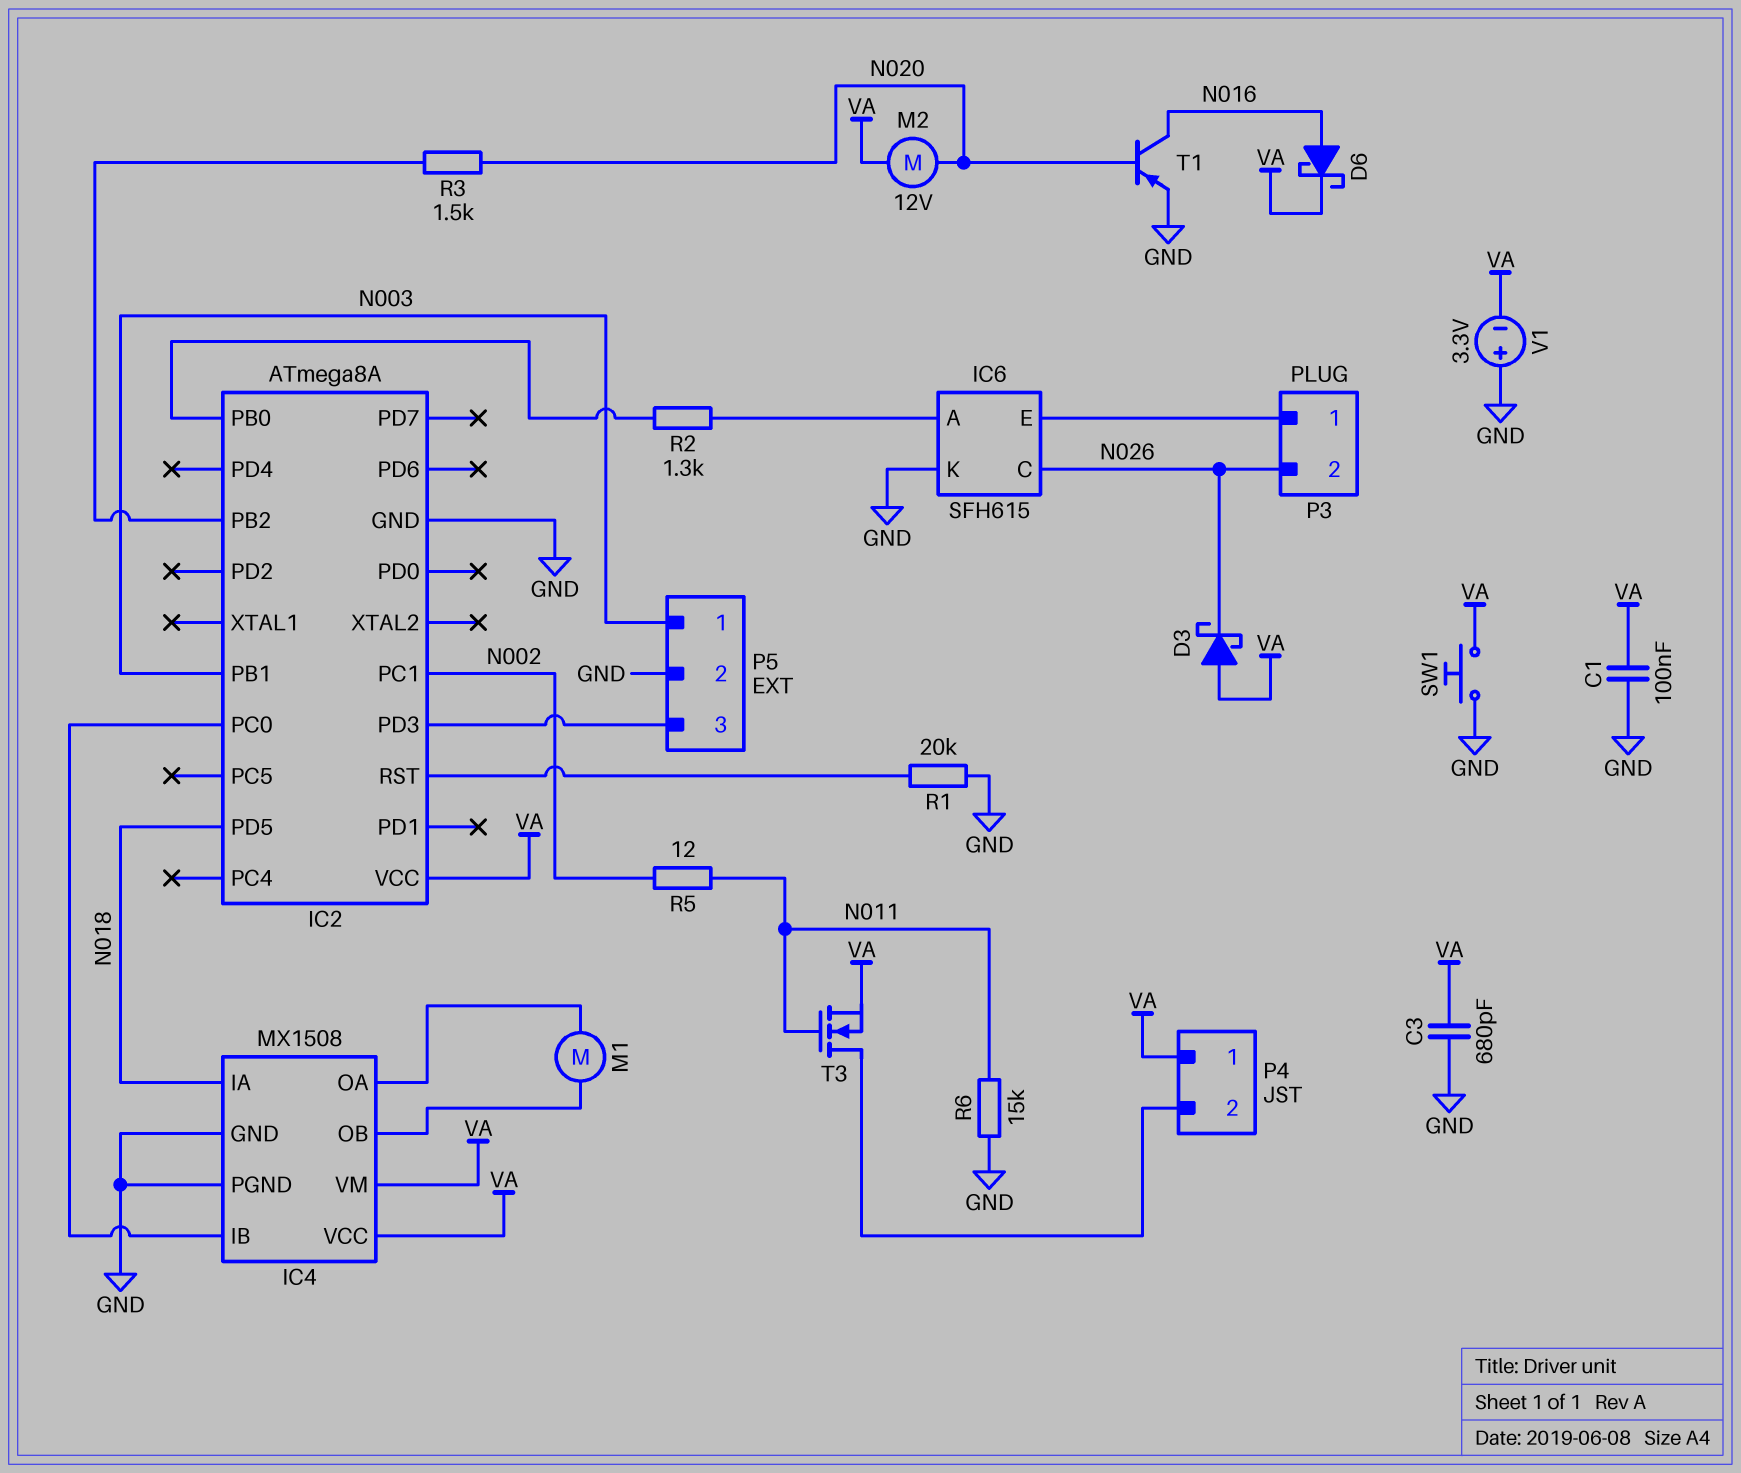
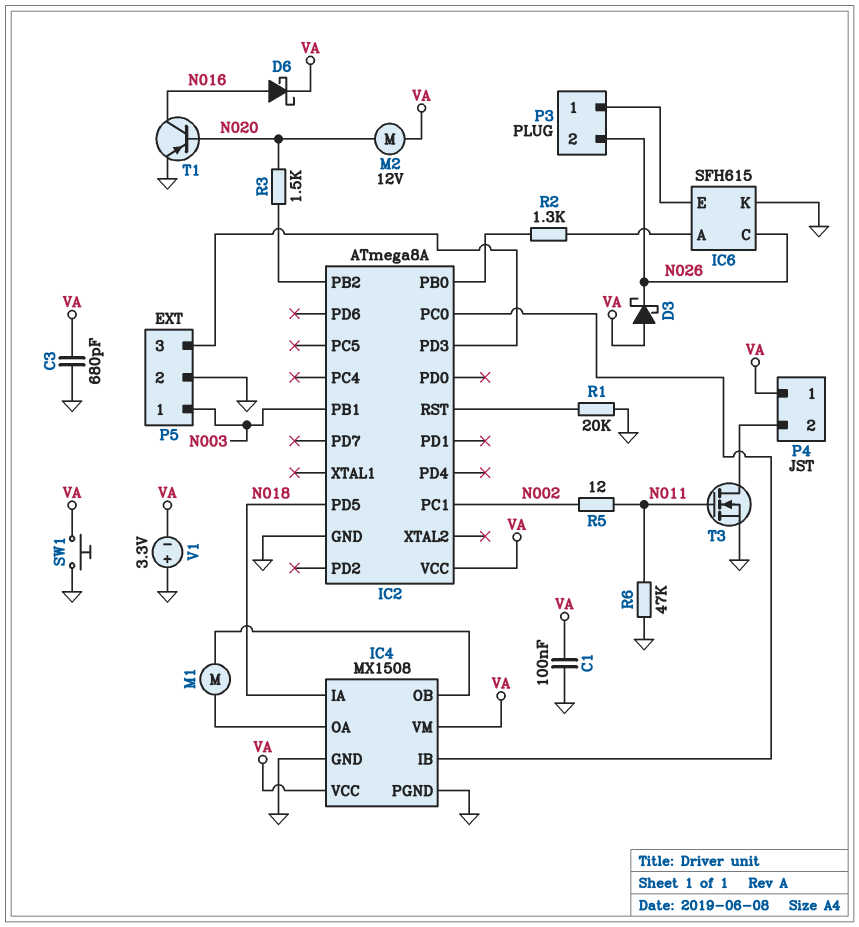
R6: 15k (GND, N011) -> 47k (GND, N011)
T3: NMOS (G N011, D P4/2, S VA) -> NMOS (G N011, D P4/2, S GND)

